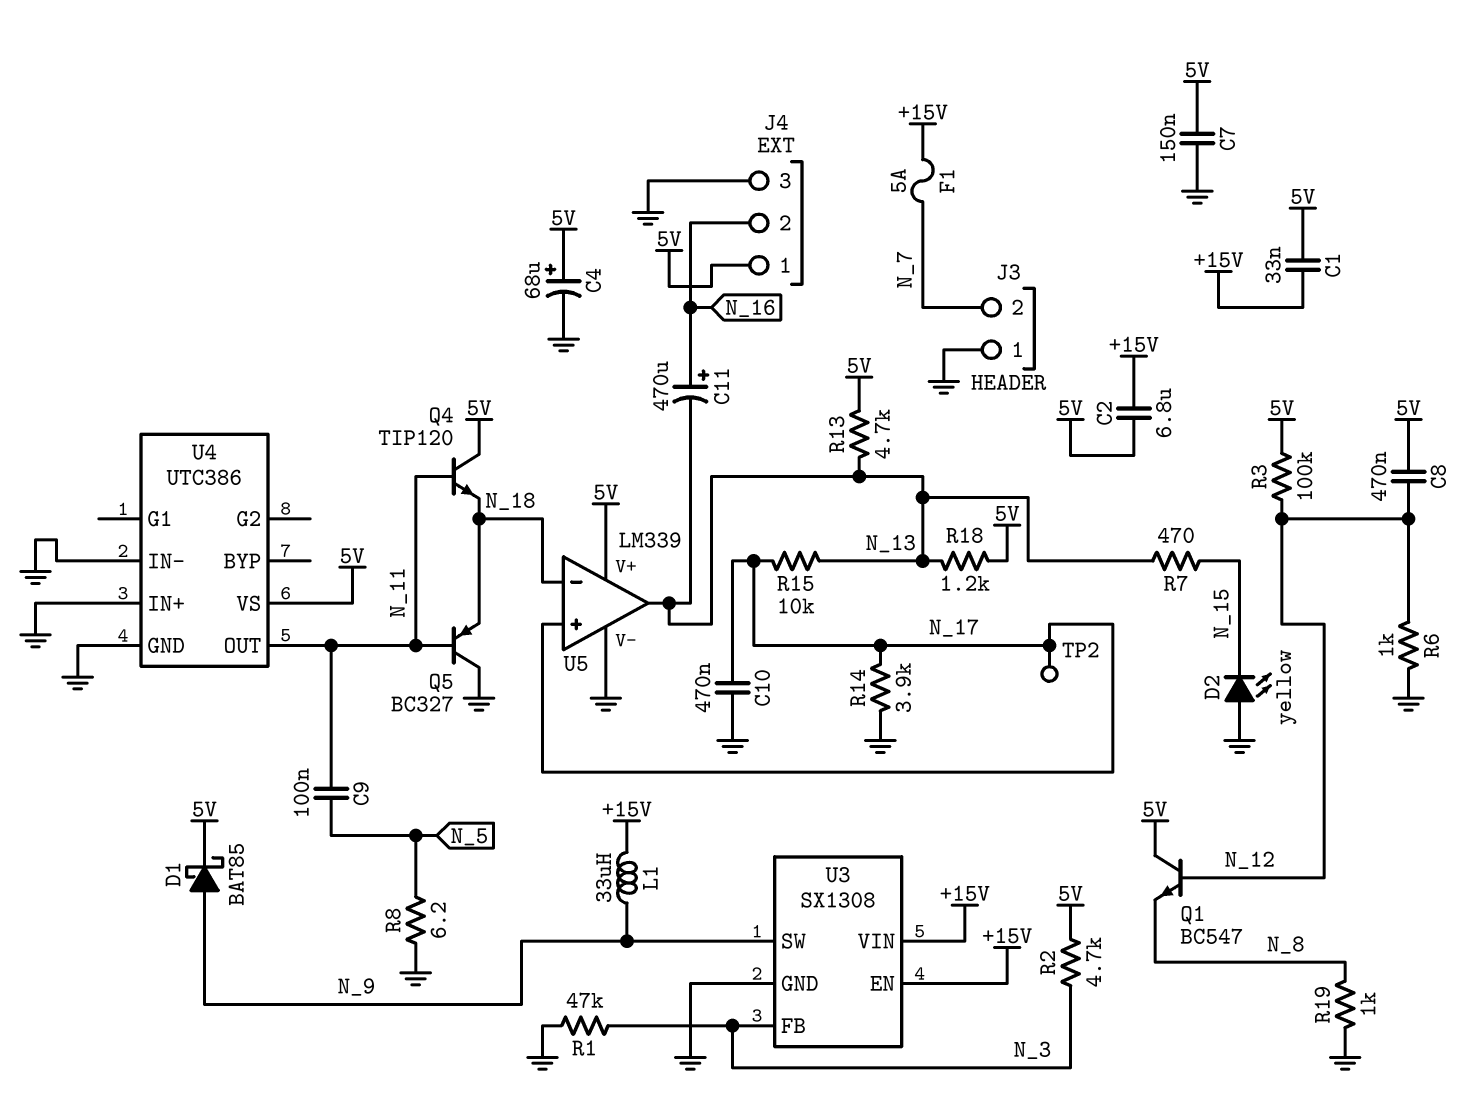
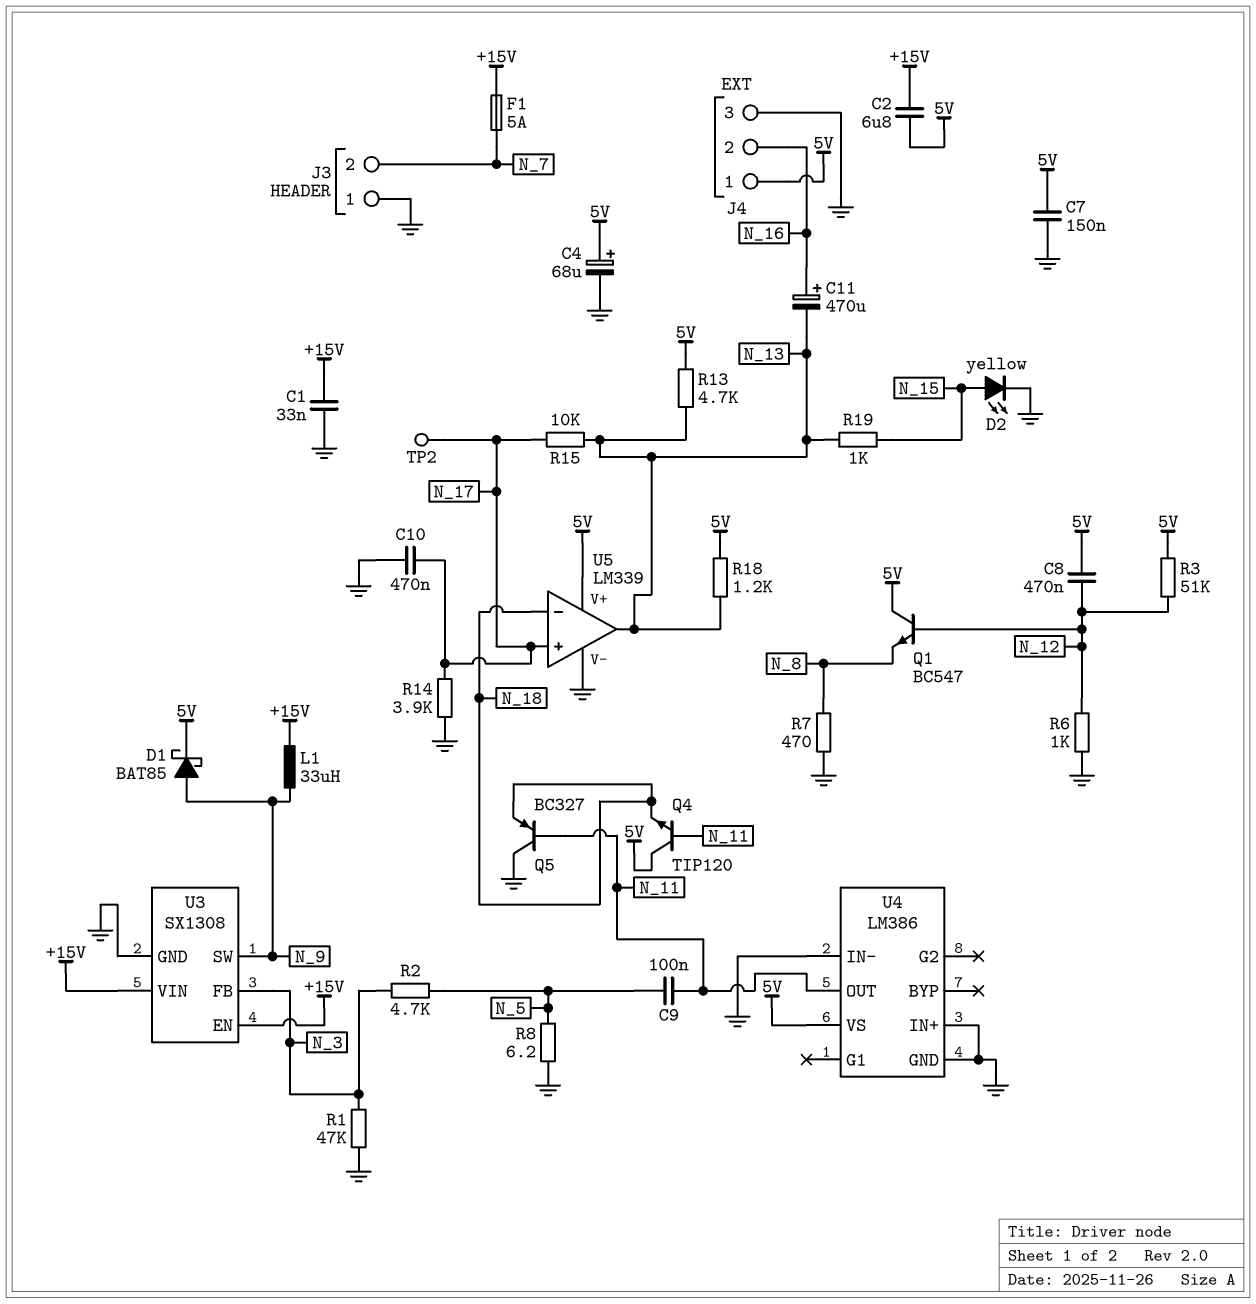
C1: 33nF (+15V, 5V) -> 33nF (+15V, GND)
D2: LED yellow (A GND, K N_15) -> LED yellow (A N_15, K GND)
R2: 4.7k (5V, N_3) -> 4.7k (N_3, N_5)
R3: 100k (5V, N_12) -> 51k (5V, N_12)
R7: 470 (N_13, N_15) -> 470 (GND, N_8)
R19: 1k (GND, N_8) -> 1k (N_13, N_15)
U4: UTC386 -> LM386

